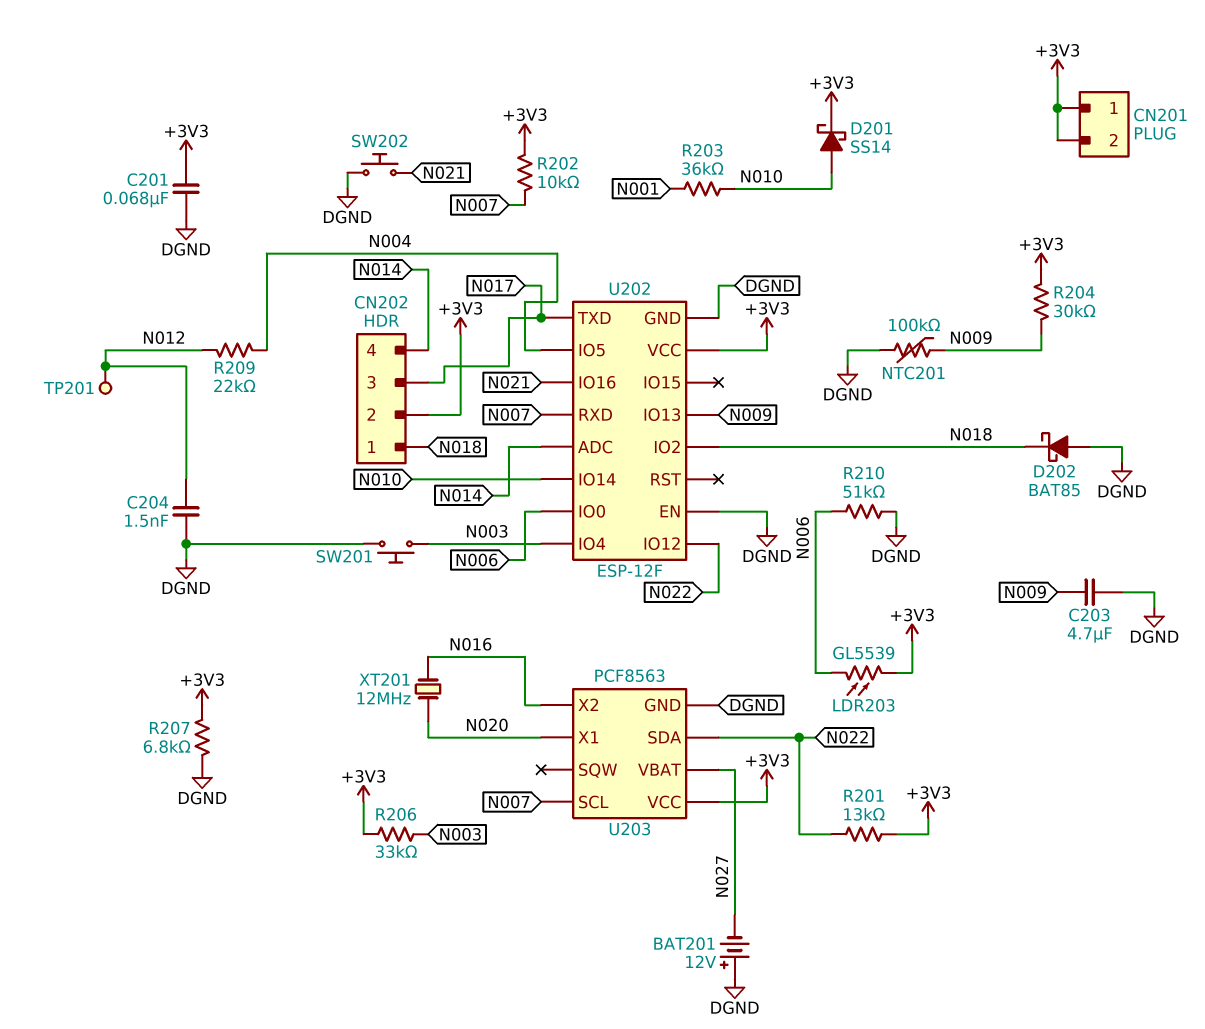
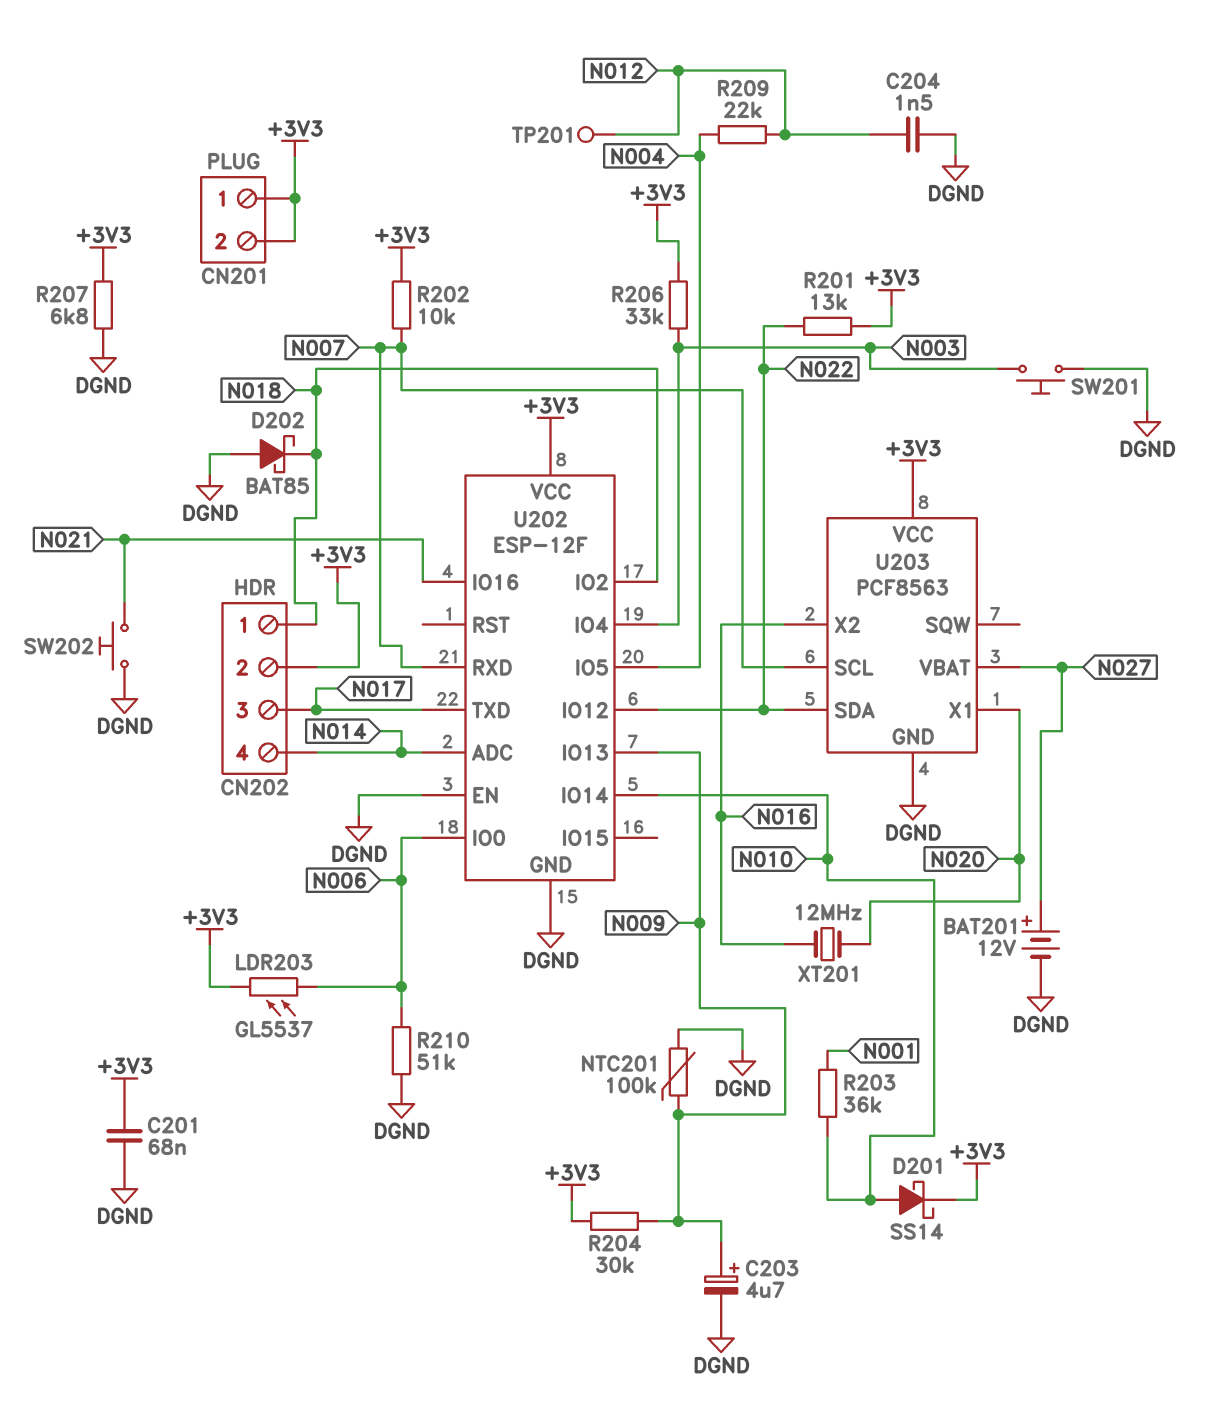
BAT201: 12V (plus DGND, minus N027) -> 12V (plus N027, minus DGND)
C203: 4.7uF (DGND, N009) -> 4.7uF (plus N009, minus DGND)
LDR203: GL5539 (+3V3, N006) -> GL5537 (+3V3, N006)

